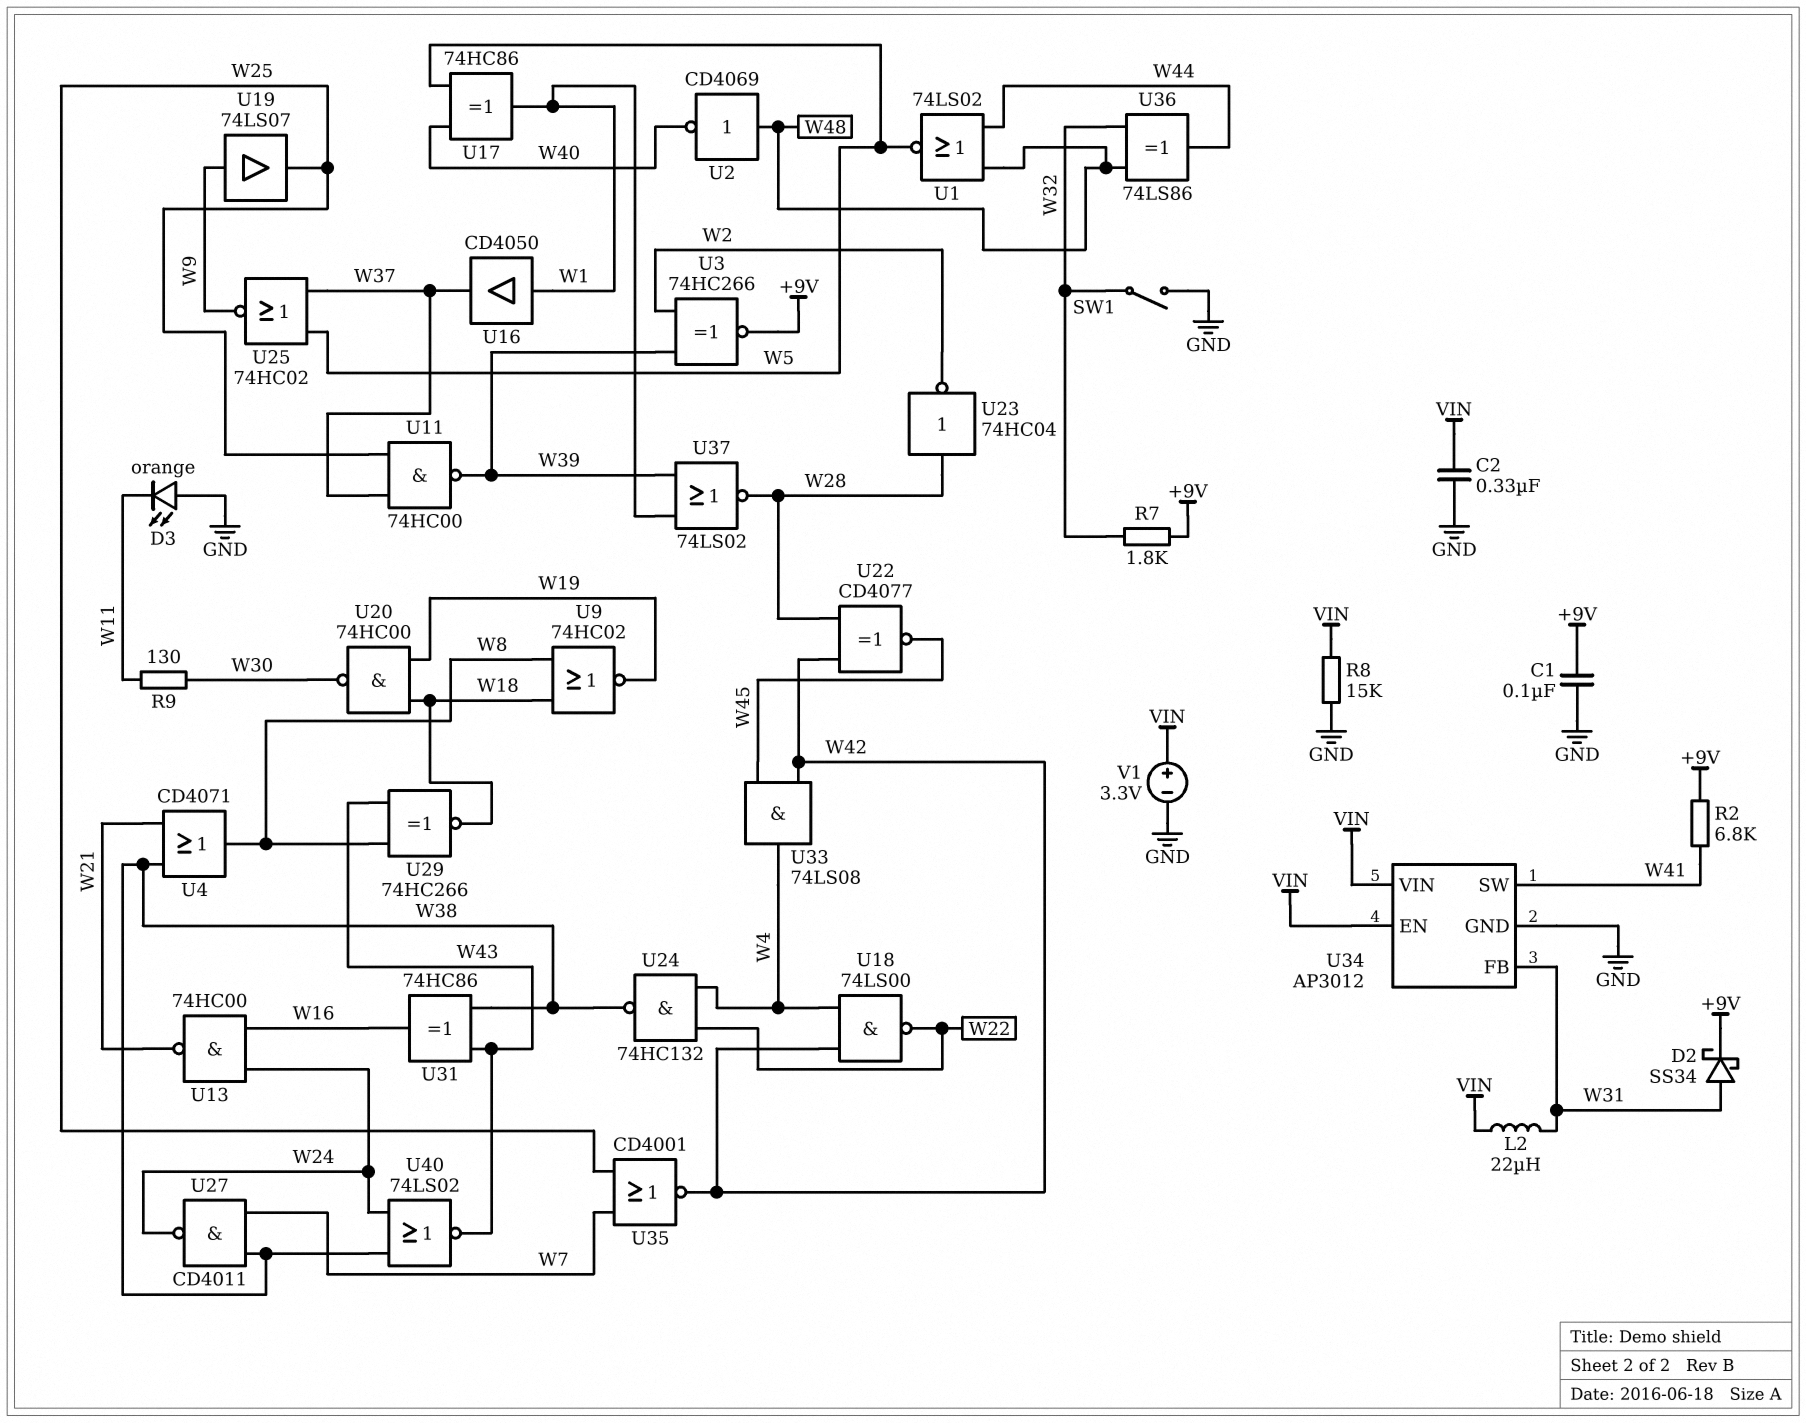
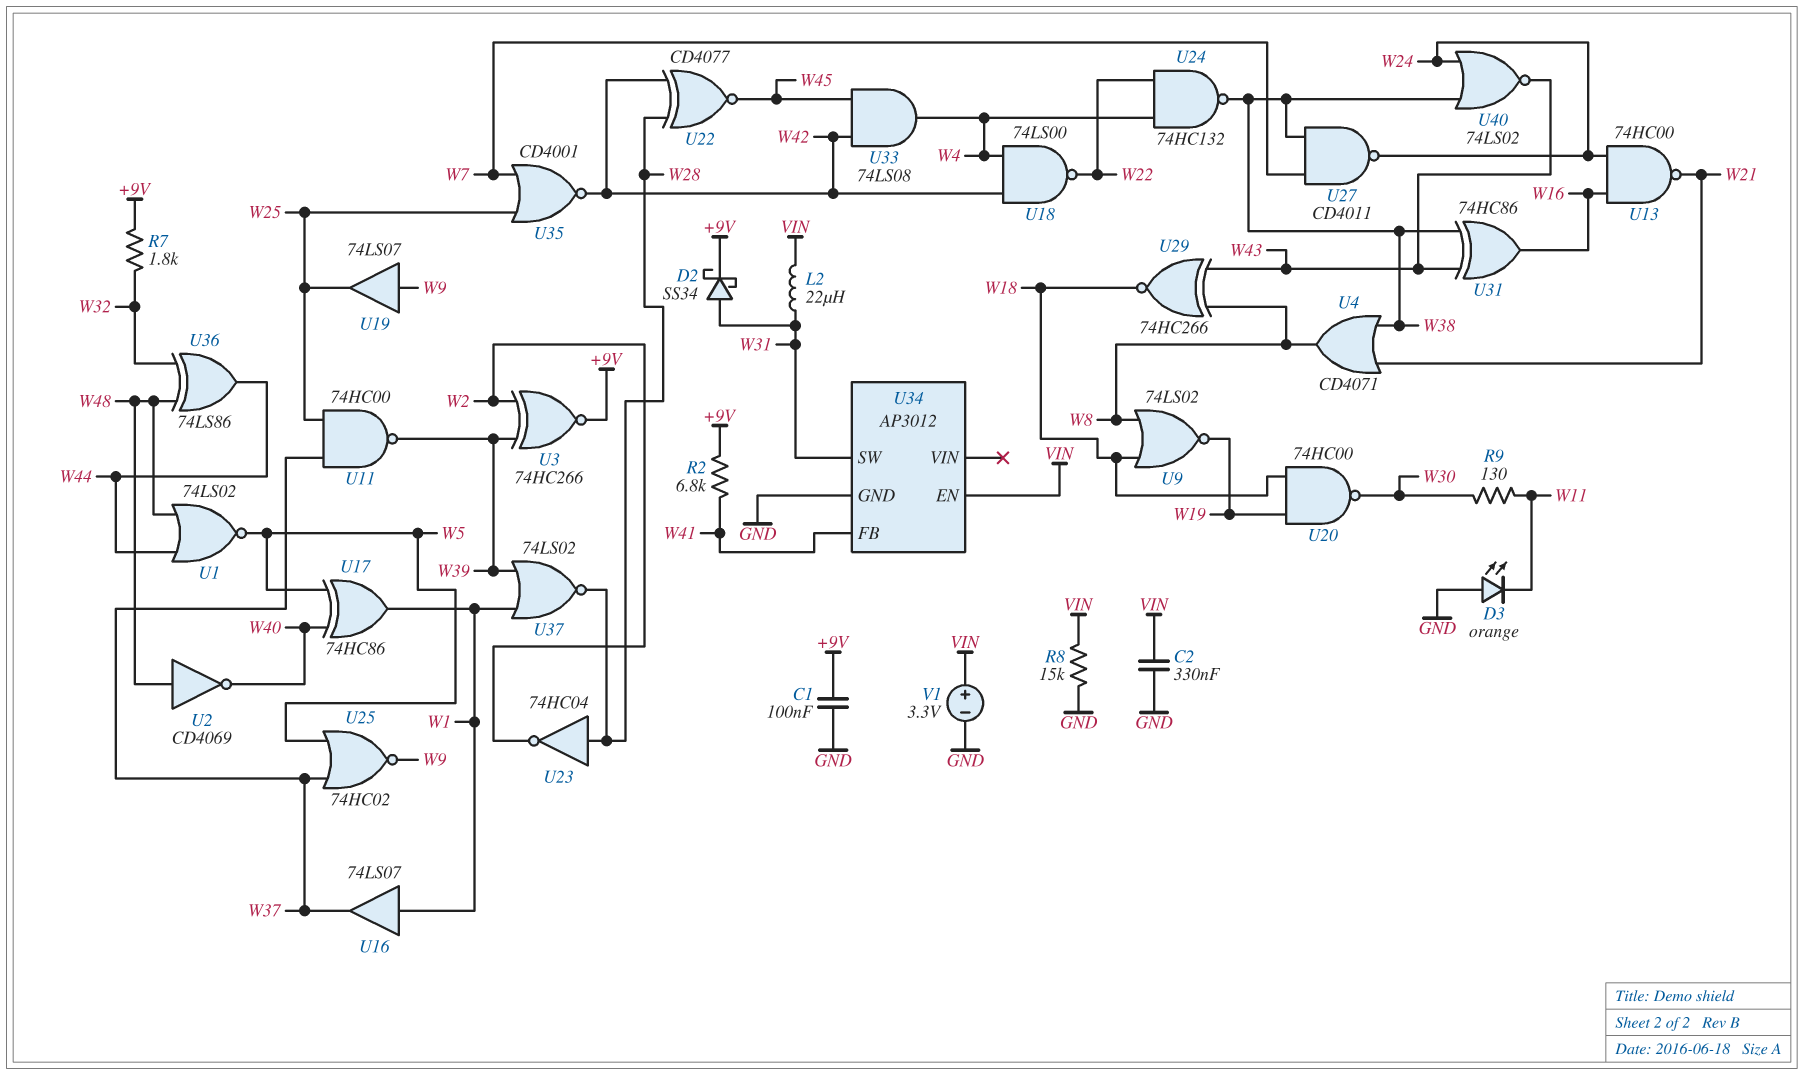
SW1: switch (GND, W32) -> none
U9: NOR 74HC02 (in W8, in W18, out W19) -> NOR 74LS02 (in W8, in W18, out W19)
U16: buffer CD4050 (in W1, out W37) -> buffer 74LS07 (in W1, out W37)
U34 pin FB: W31 -> W41
U34 pin SW: W41 -> W31
U34 pin VIN: VIN -> none

